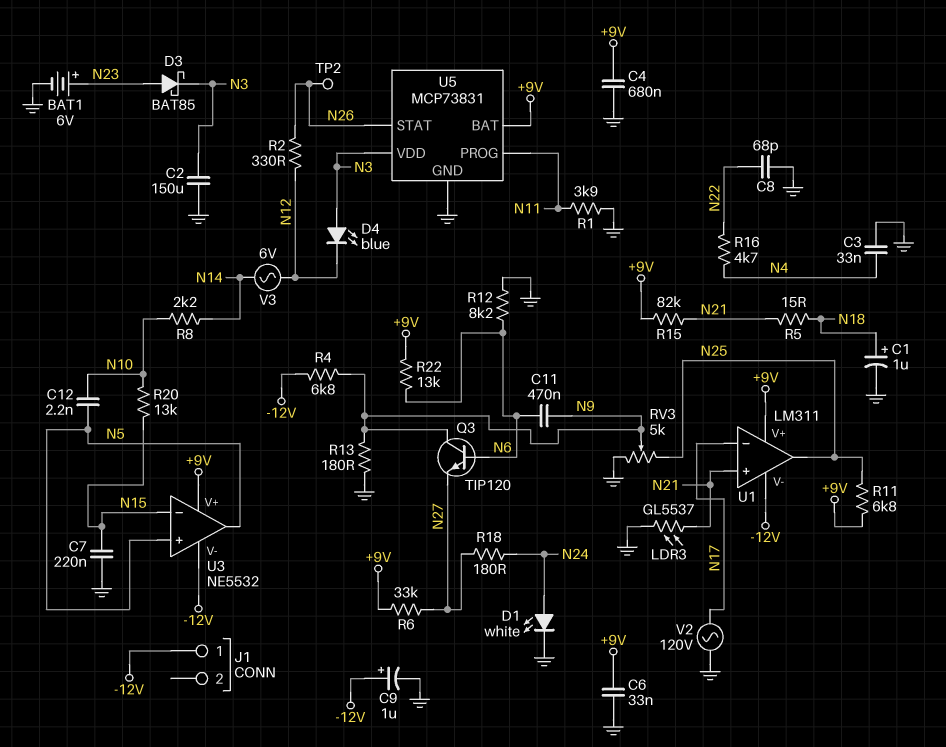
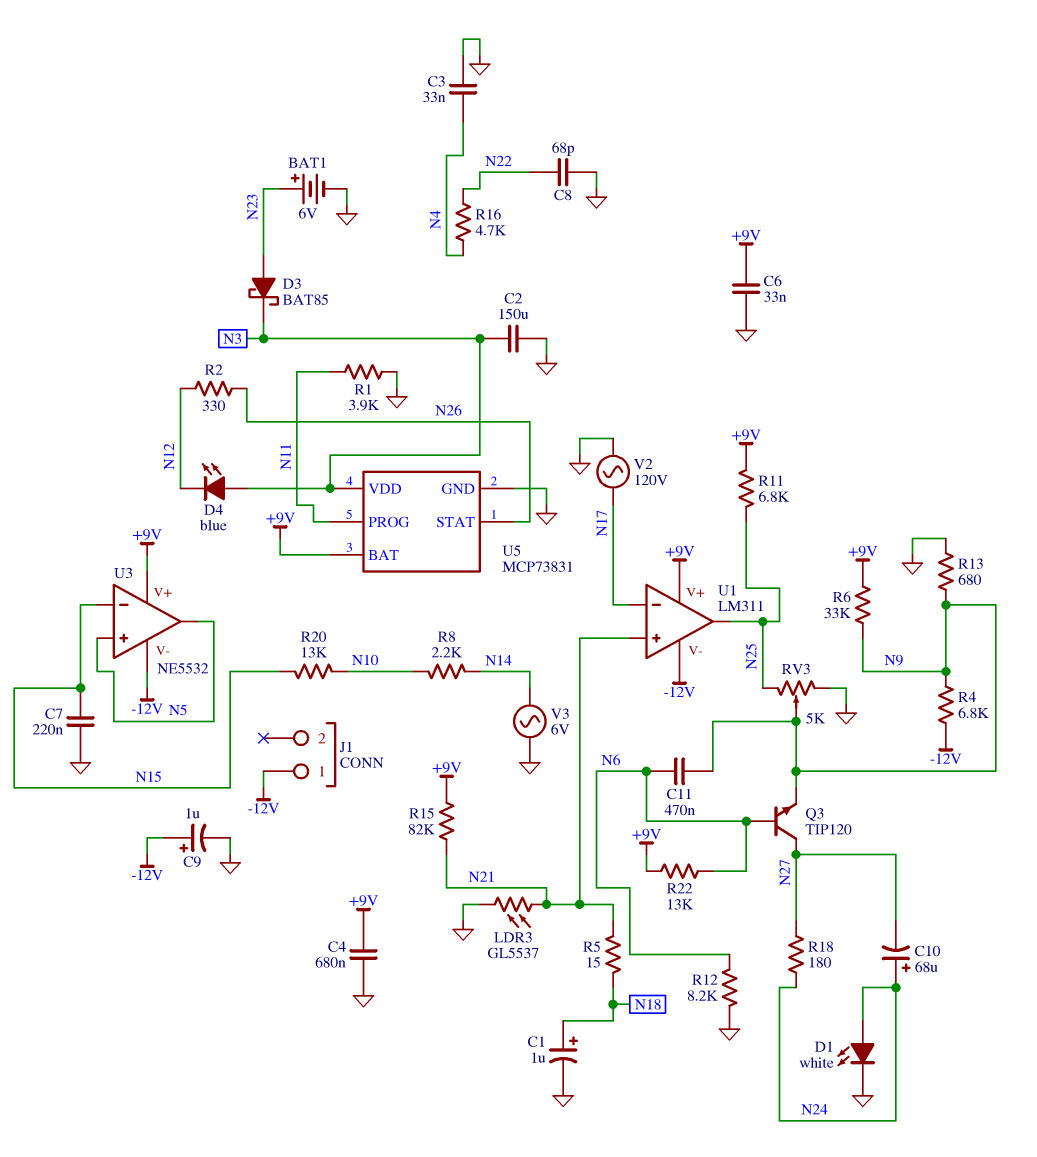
C10: none -> 68uF (plus N24, minus N27)
C12: 2.2nF (N5, N10) -> none
Q3: NPN TIP120 (B N6, C N9, E N27) -> NPN TIP120 (B N6, C N27, E N9)
R6: 33k (+9V, N27) -> 33k (+9V, N9)
R13: 180 (GND, N9) -> 680 (GND, N9)
TP2: test point (N26) -> none
V3: AC 6V (N12, N14) -> AC 6V (GND, N14)

